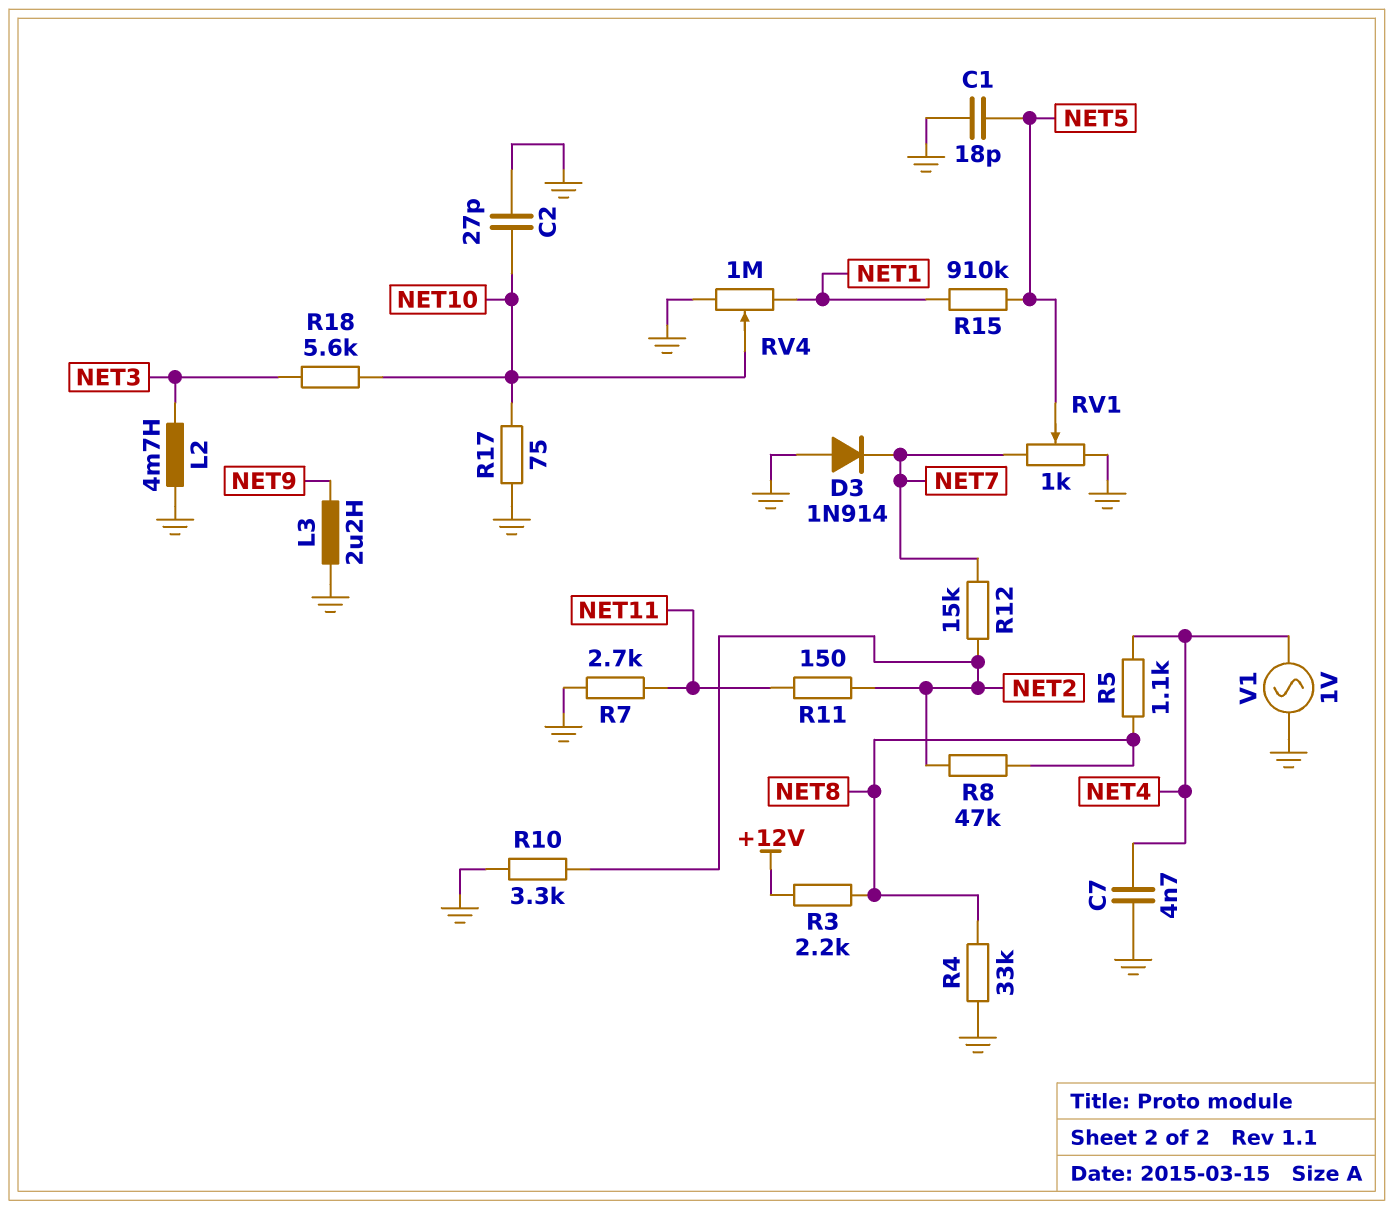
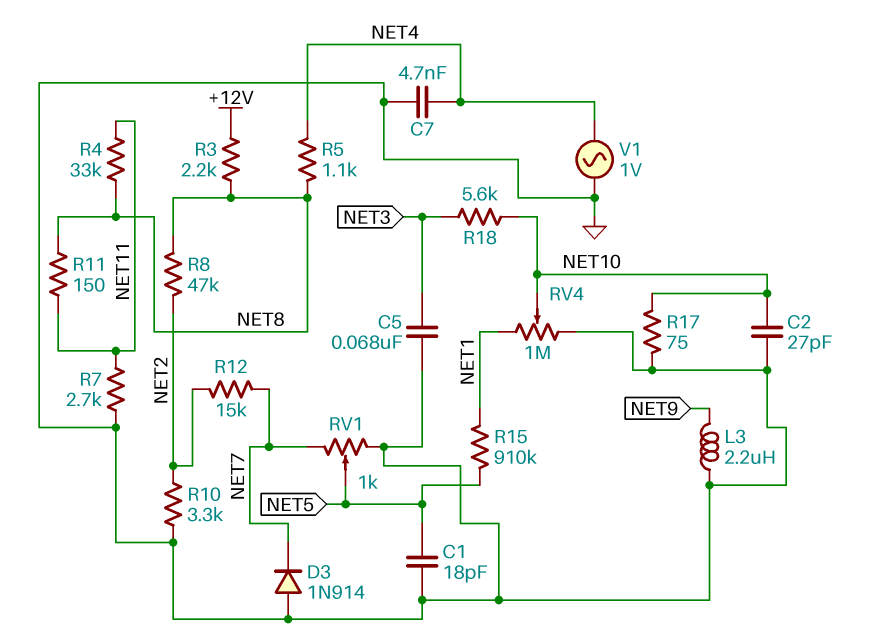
C5: none -> 68nF (GND, NET3)
L2: 4.7mH (GND, NET3) -> none
R4: 33k (GND, NET8) -> 33k (NET8, NET11)
R11: 150 (NET2, NET11) -> 150 (NET8, NET11)

